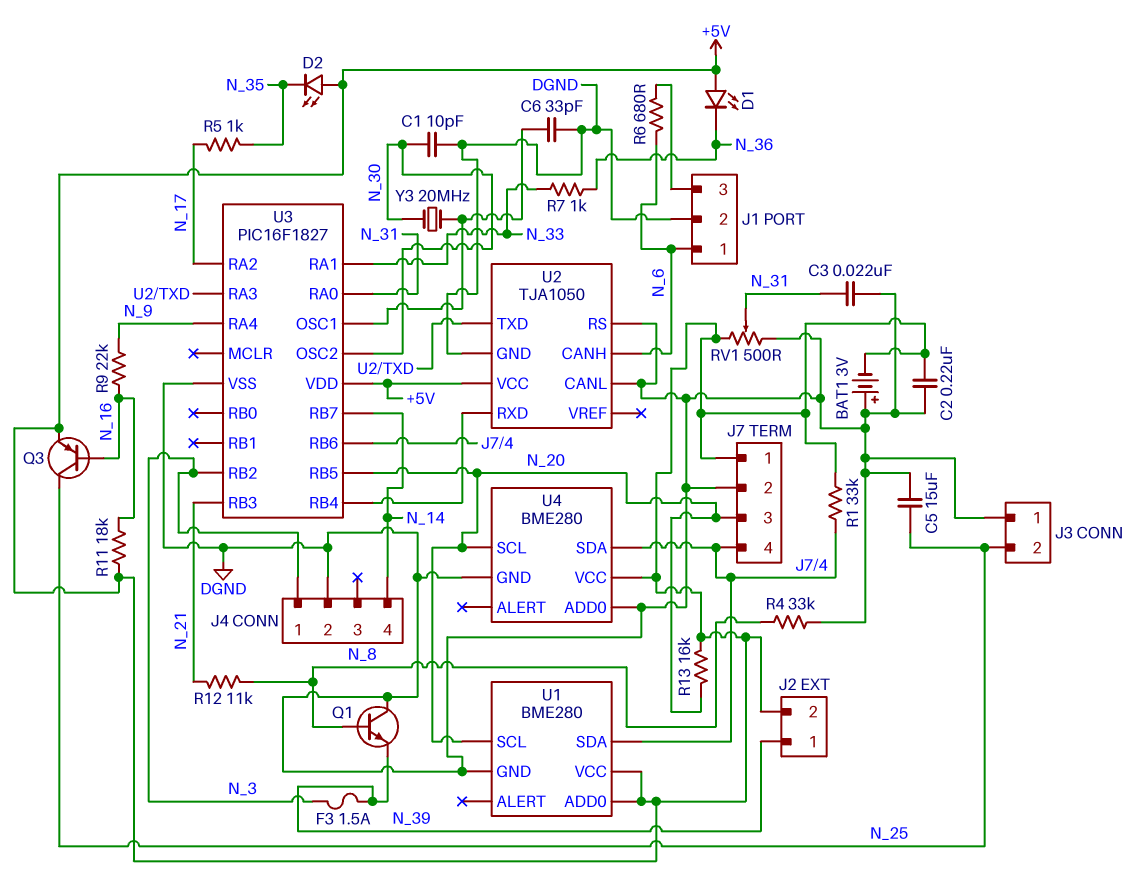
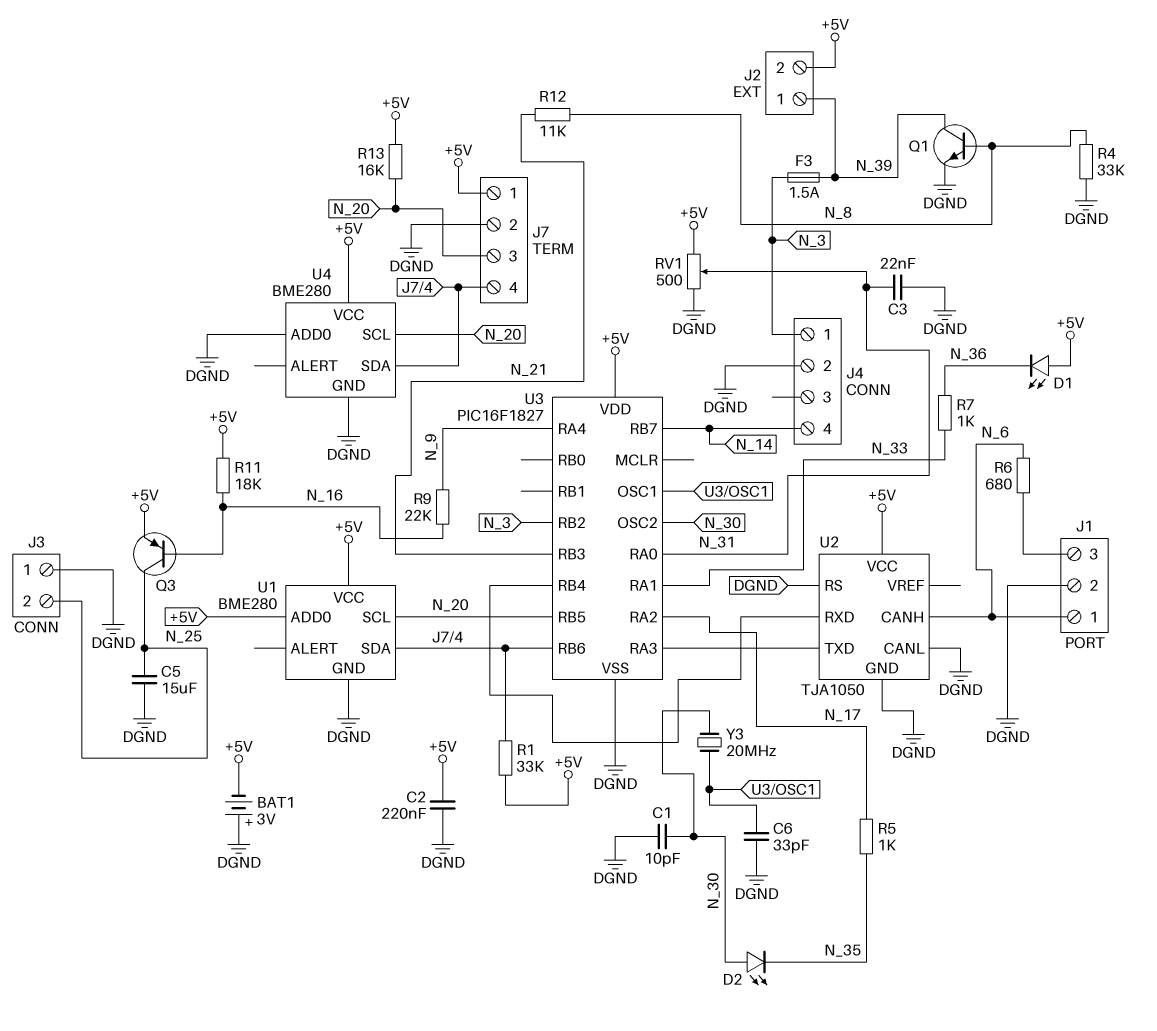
D2: LED (A +5V, K N_35) -> LED (A N_30, K N_35)
Q1: NPN (B N_8, C DGND, E N_39) -> NPN (B N_8, C N_39, E DGND)

